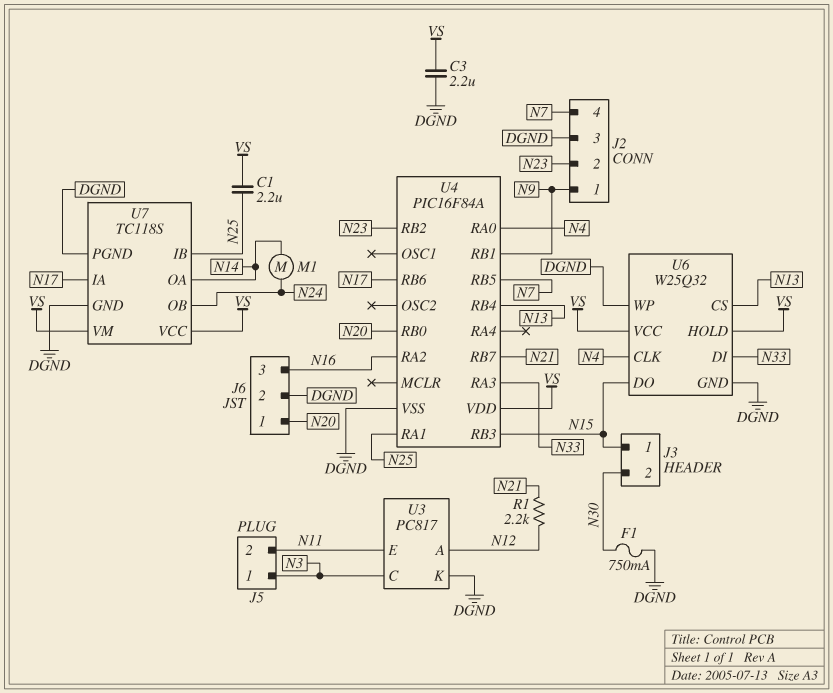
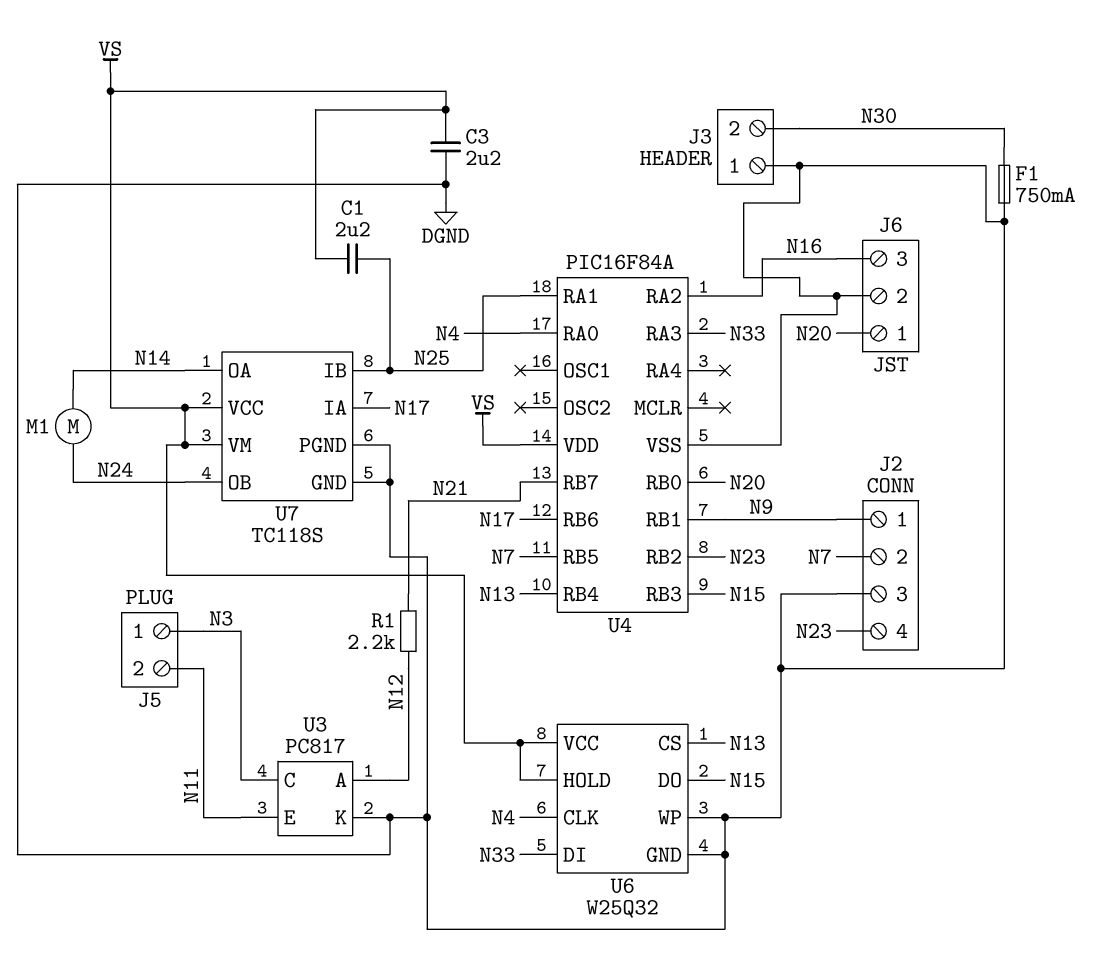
J2 pin 2: N23 -> N7
J2 pin 4: N7 -> N23
J3 pin 1: N15 -> DGND

